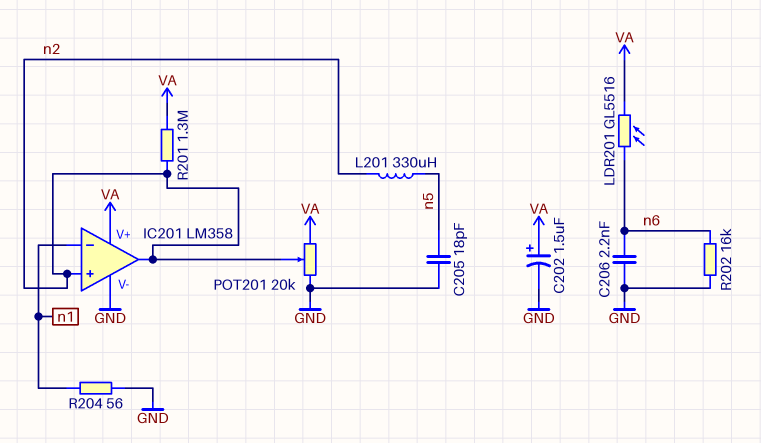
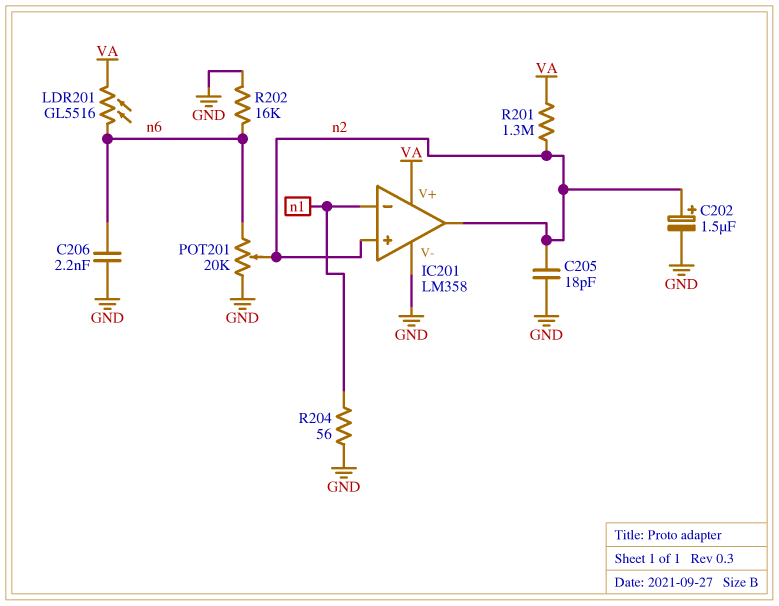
C202: 1.5uF (plus VA, minus GND) -> 1.5uF (plus n2, minus GND)
C205: 18pF (GND, n5) -> 18pF (GND, n2)
L201: 330uH (n2, n5) -> none
POT201: 20k (GND, VA, wiper n2) -> 20k (GND, n6, wiper n2)

